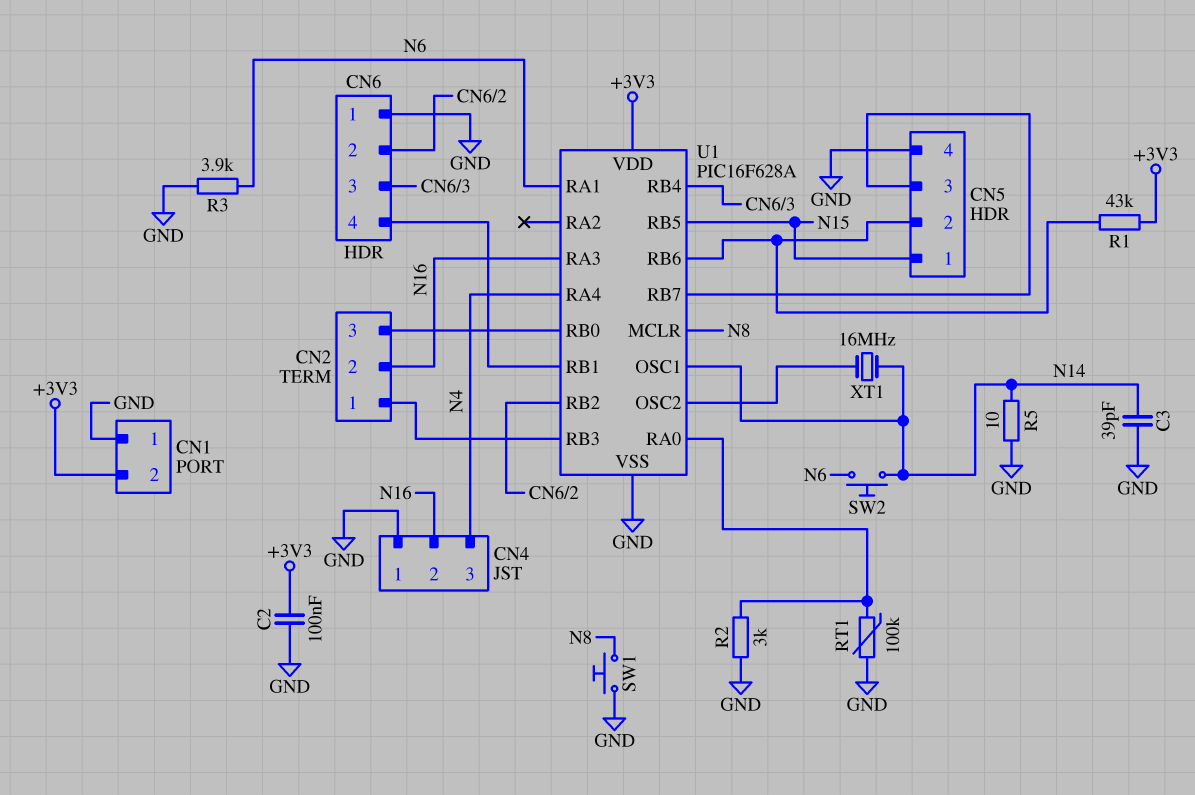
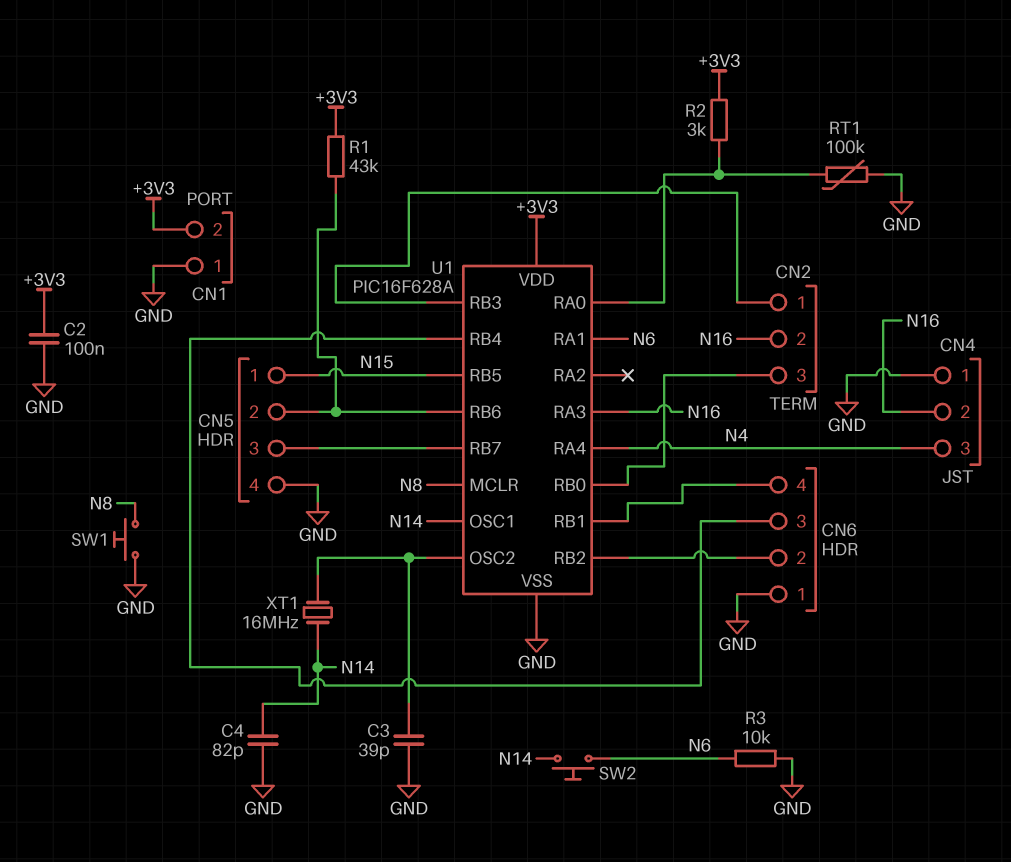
C3: 39pF (GND, N14) -> 39pF (GND, U1/OSC2)
C4: none -> 82pF (GND, N14)
R2: 3k (GND, U1/RA0) -> 3k (+3V3, U1/RA0)
R3: 3.9k (GND, N6) -> 10k (GND, N6)
R5: 10 (GND, N14) -> none

